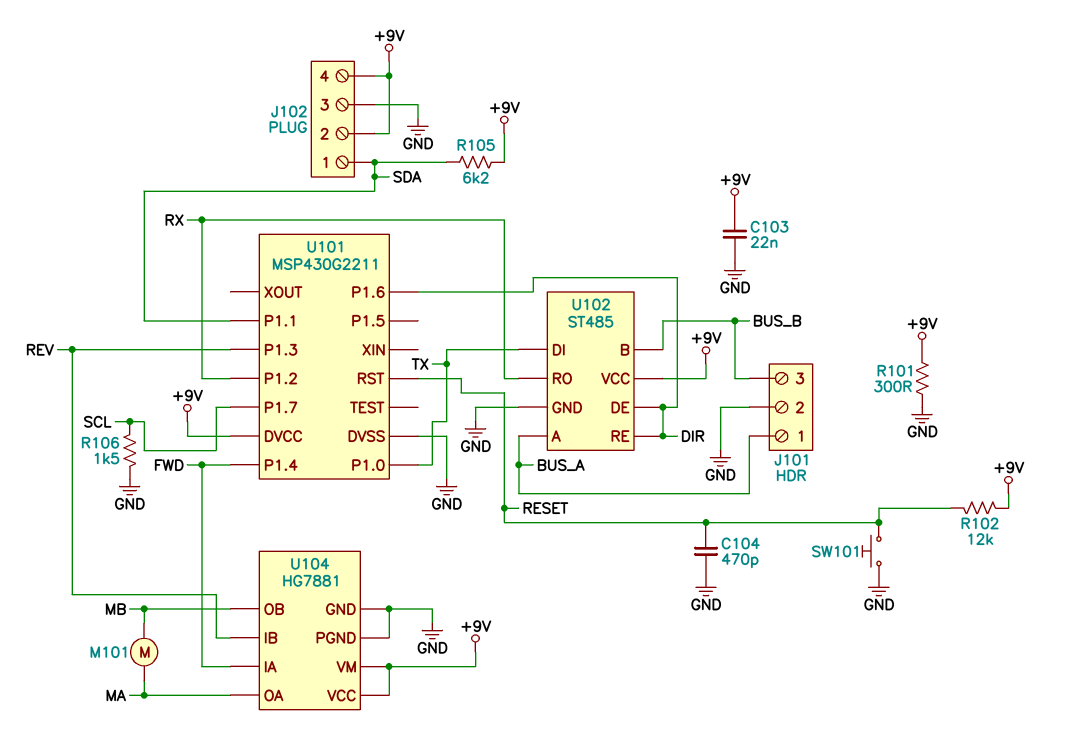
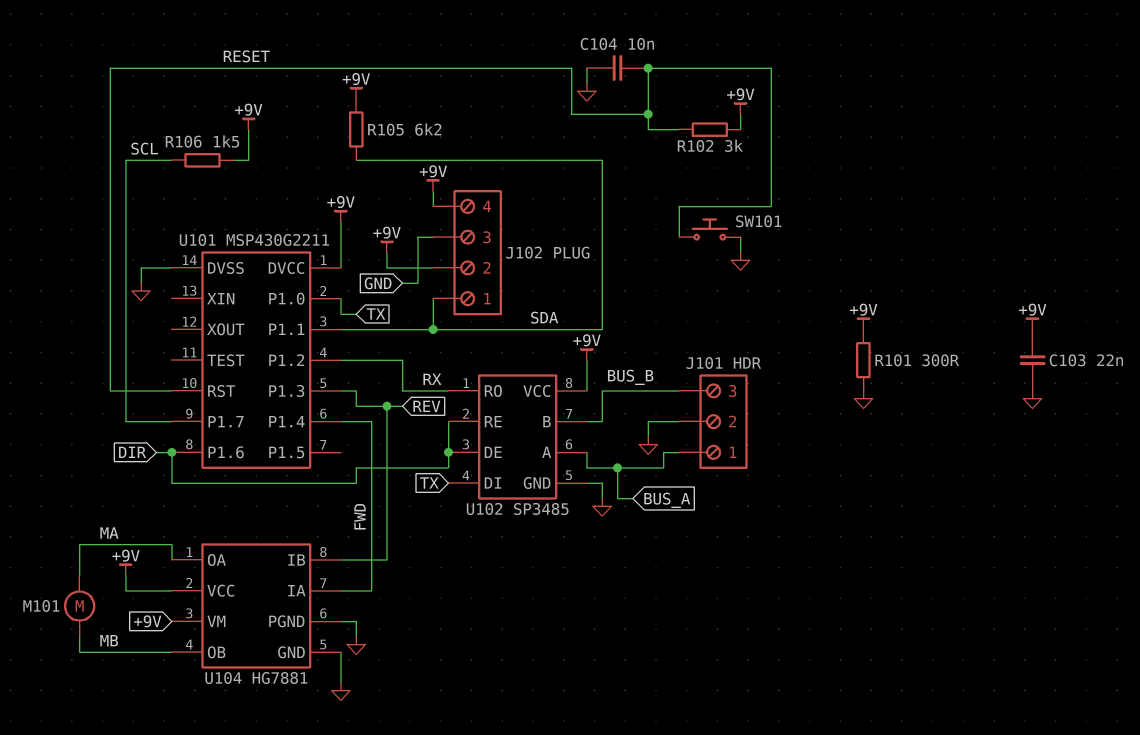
C104: 470pF (GND, RESET) -> 10nF (GND, RESET)
R102: 12k (+9V, RESET) -> 3k (+9V, RESET)
R106: 1.5k (GND, SCL) -> 1.5k (+9V, SCL)
U102: ST485 -> SP3485

